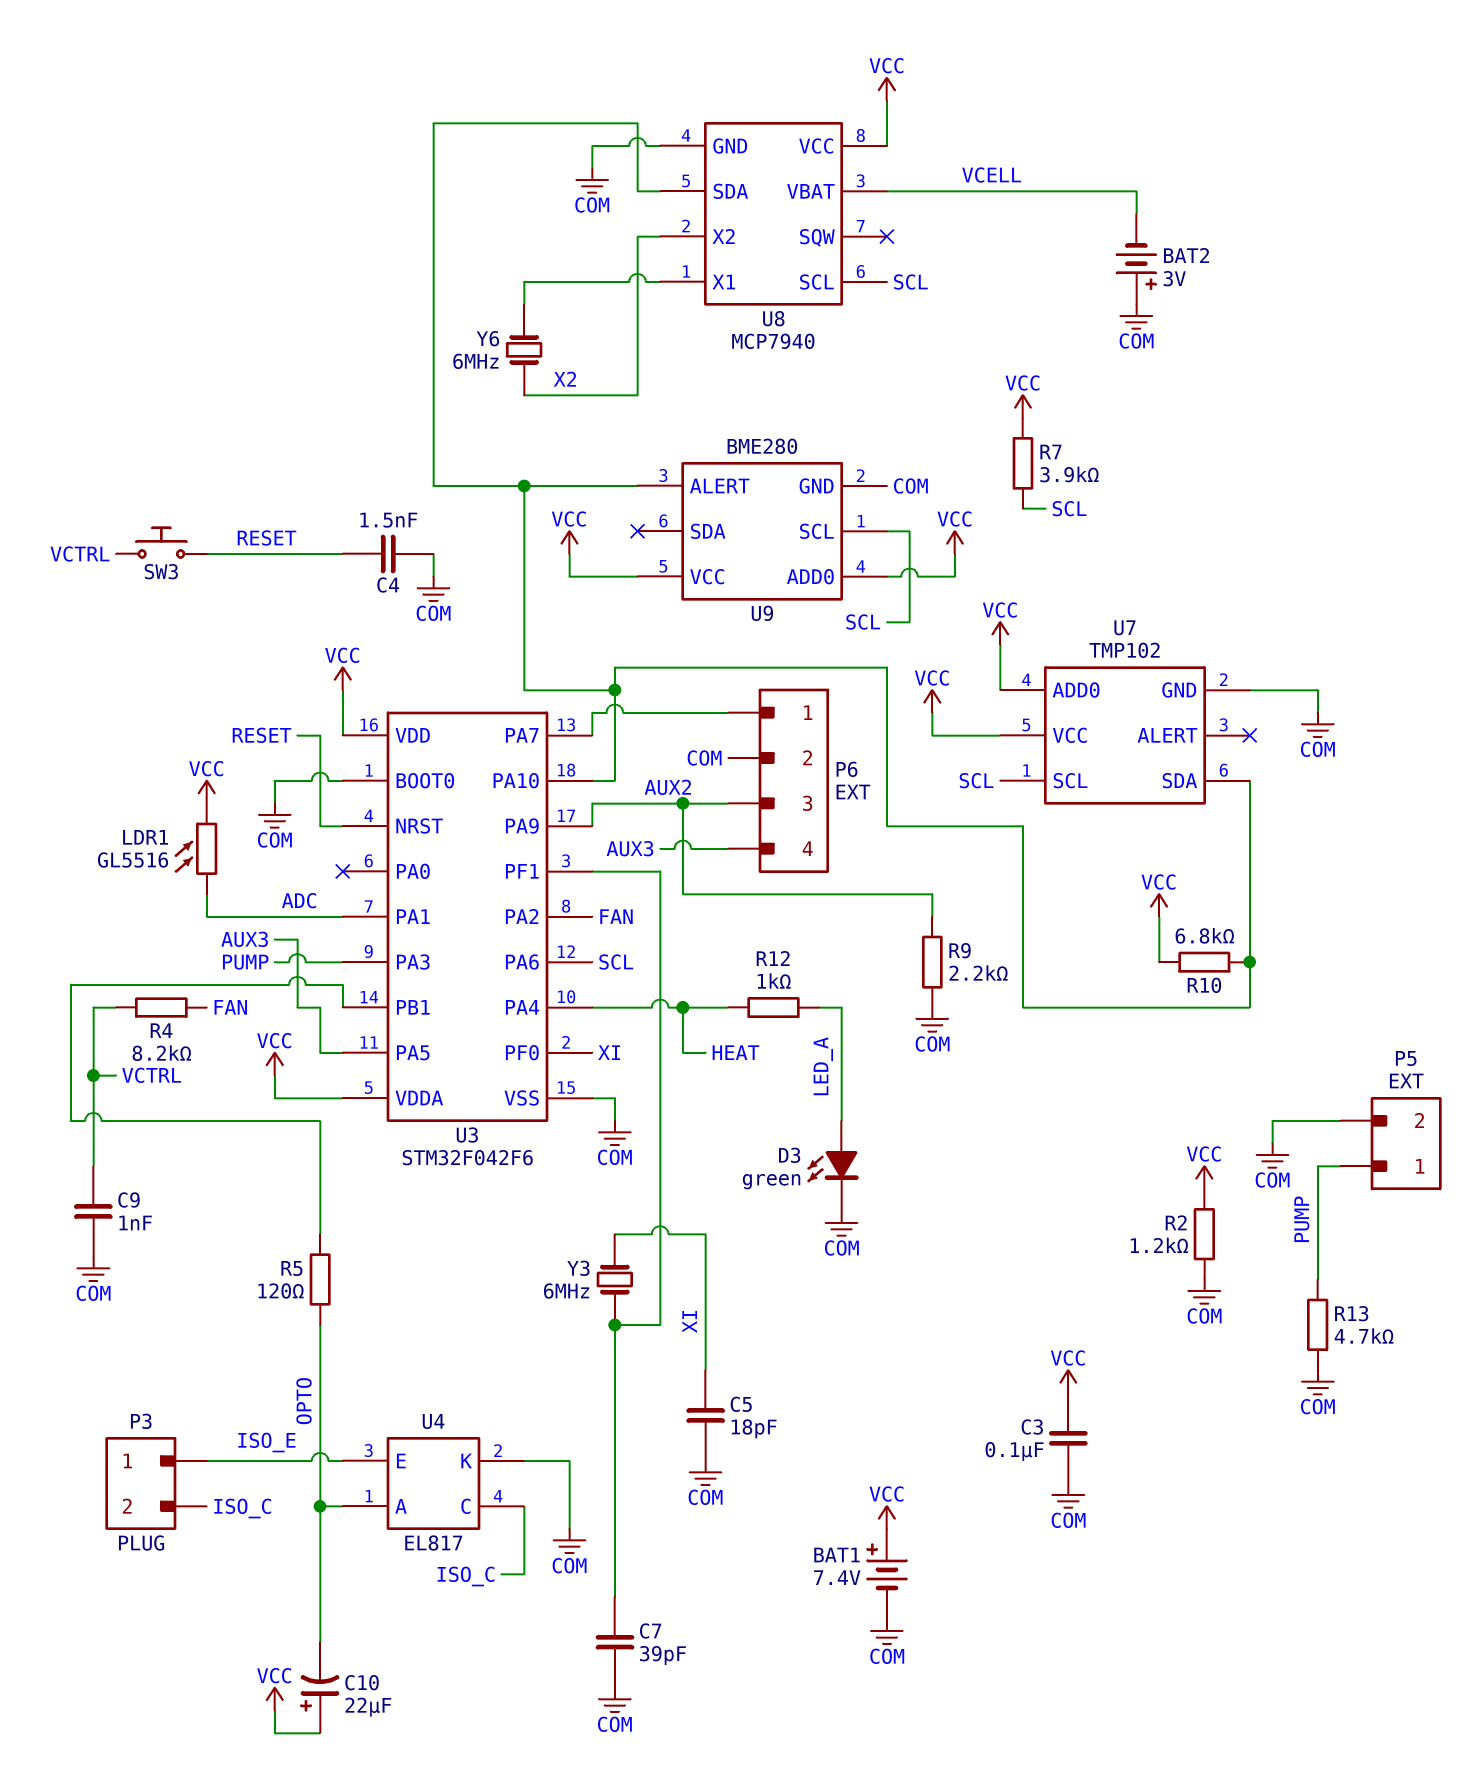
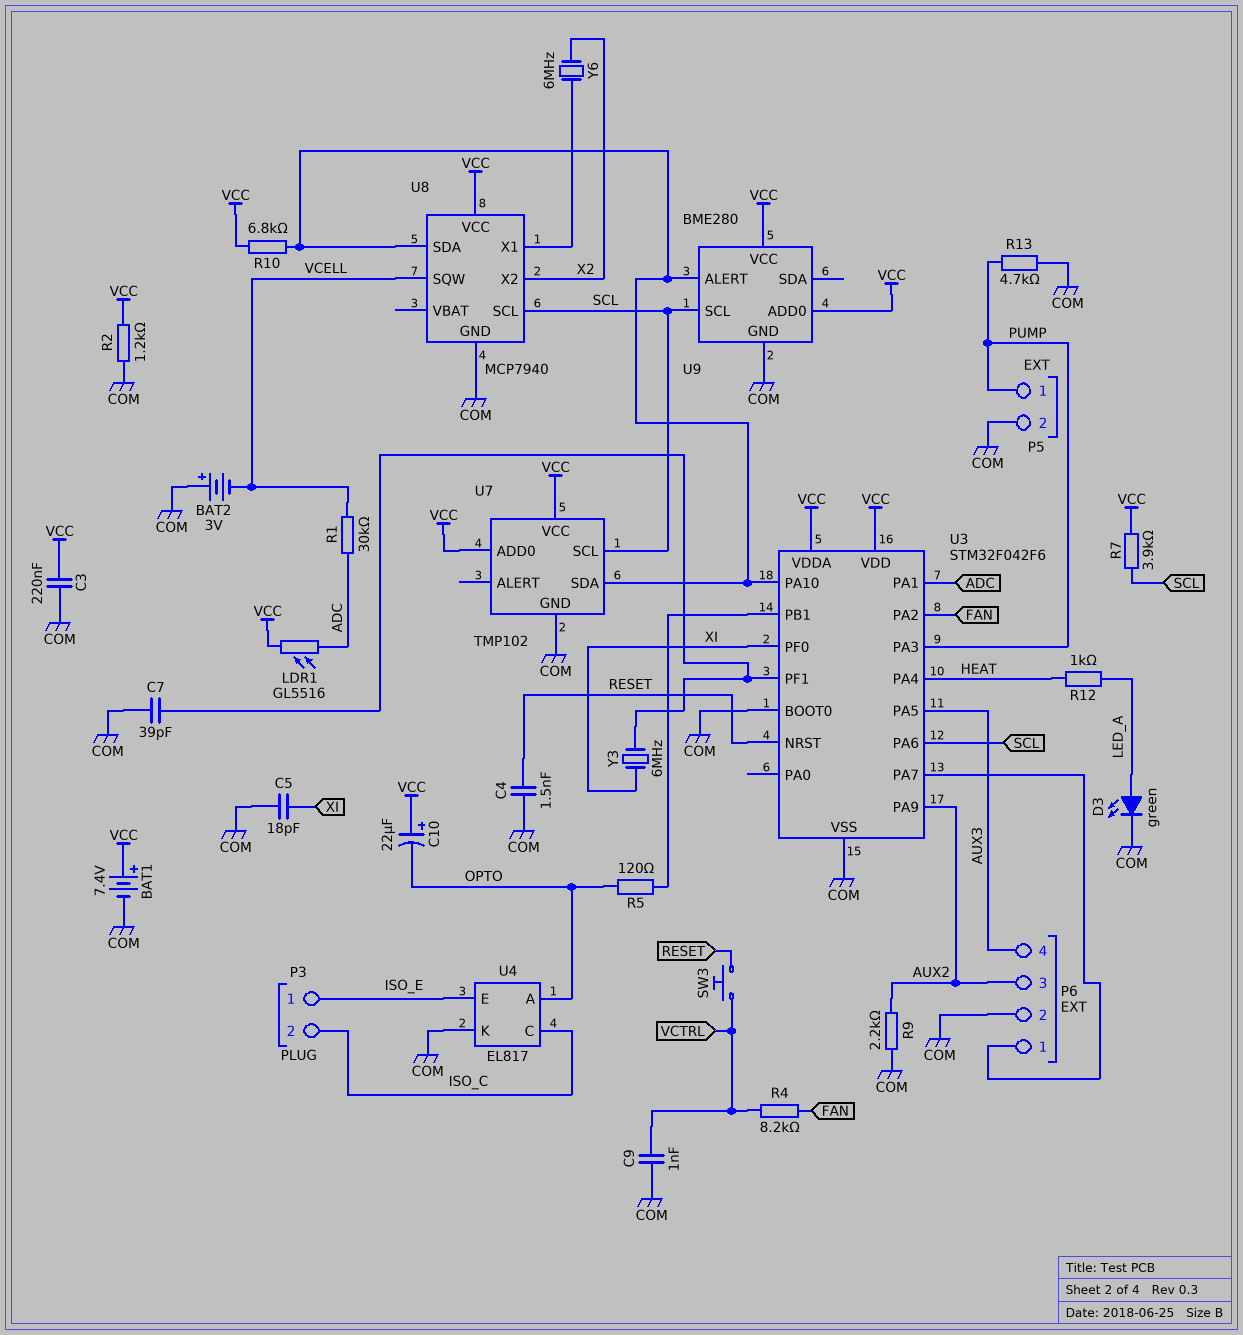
C3: 100nF (COM, VCC) -> 220nF (COM, VCC)
R1: none -> 30k (ADC, VCELL)
U8 pin SQW: none -> VCELL
U8 pin VBAT: VCELL -> none

